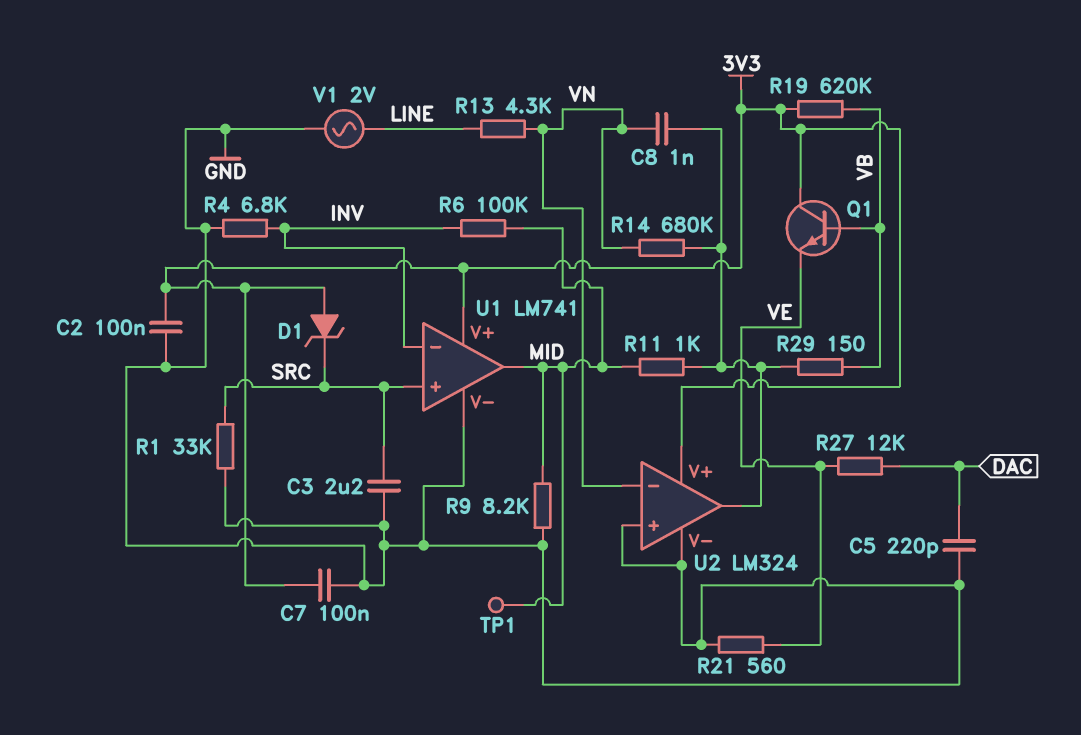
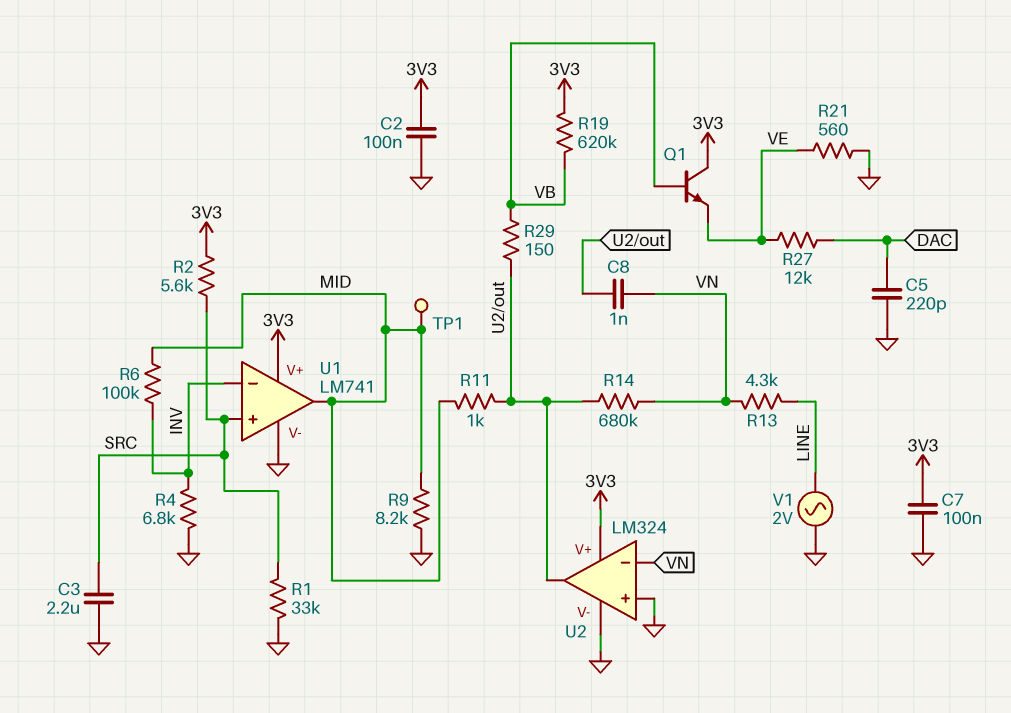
D1: zener (A 3V3, K SRC) -> none
R2: none -> 5.6k (3V3, SRC)

